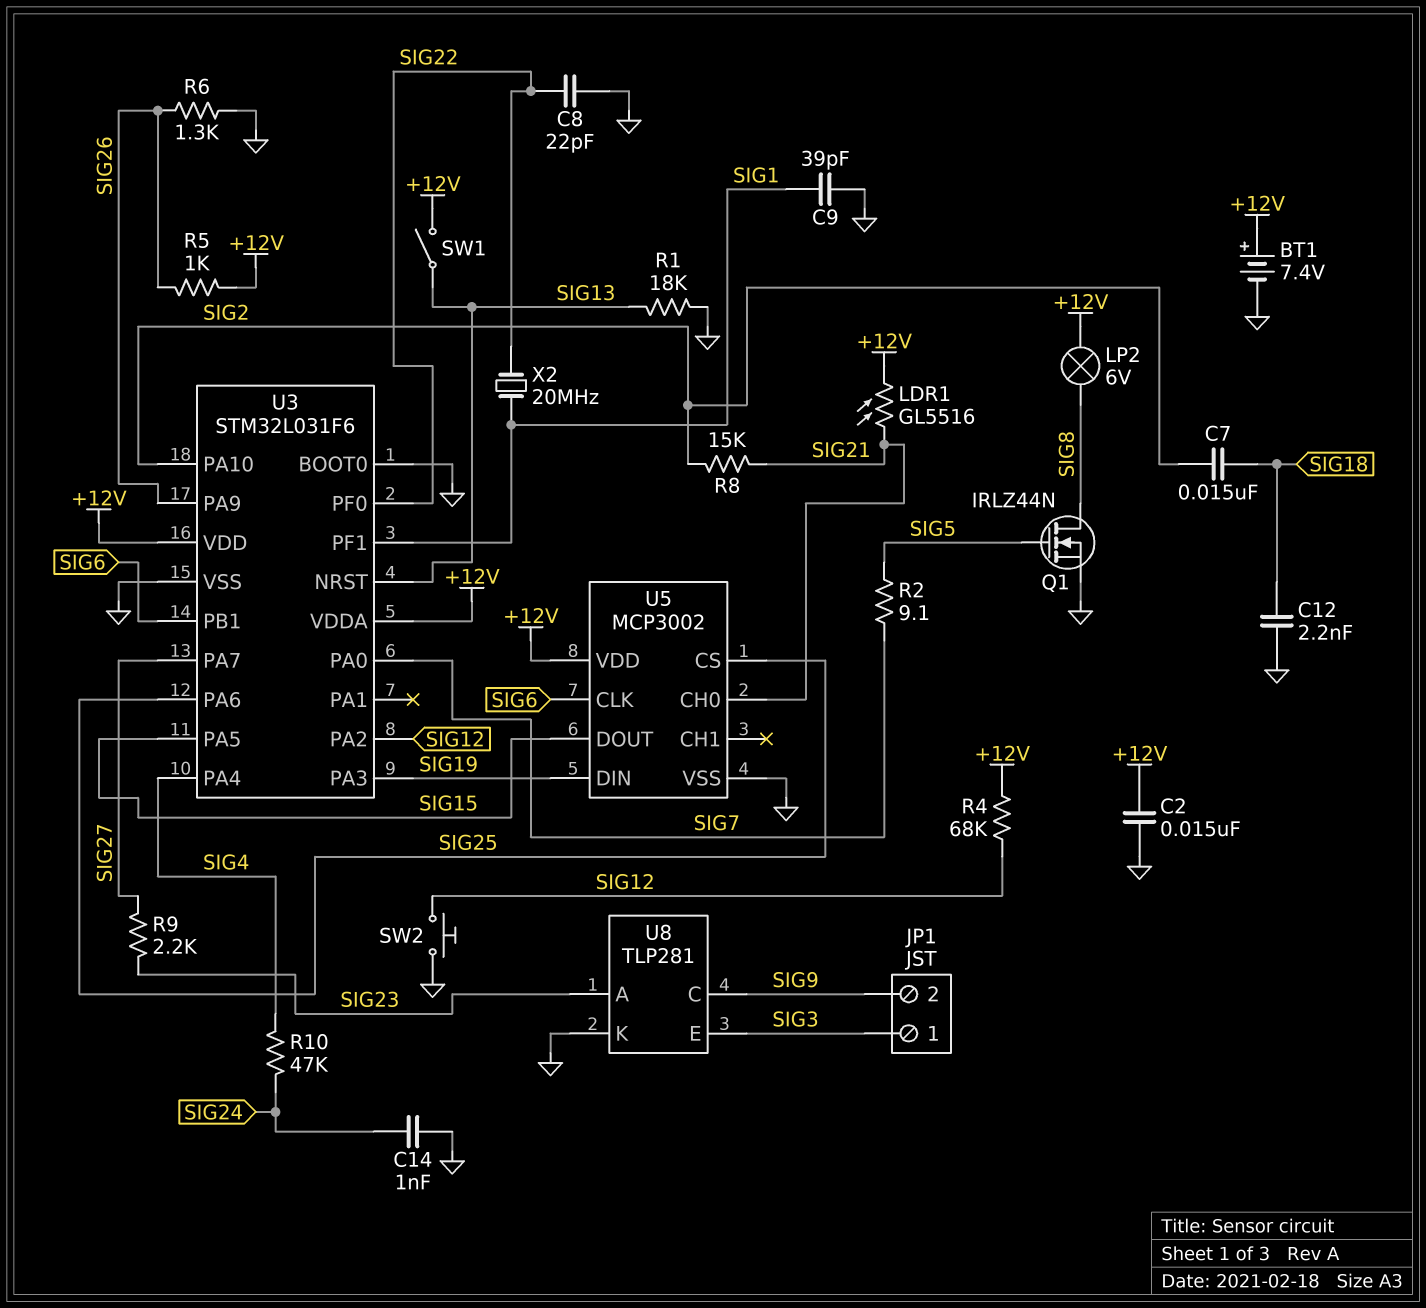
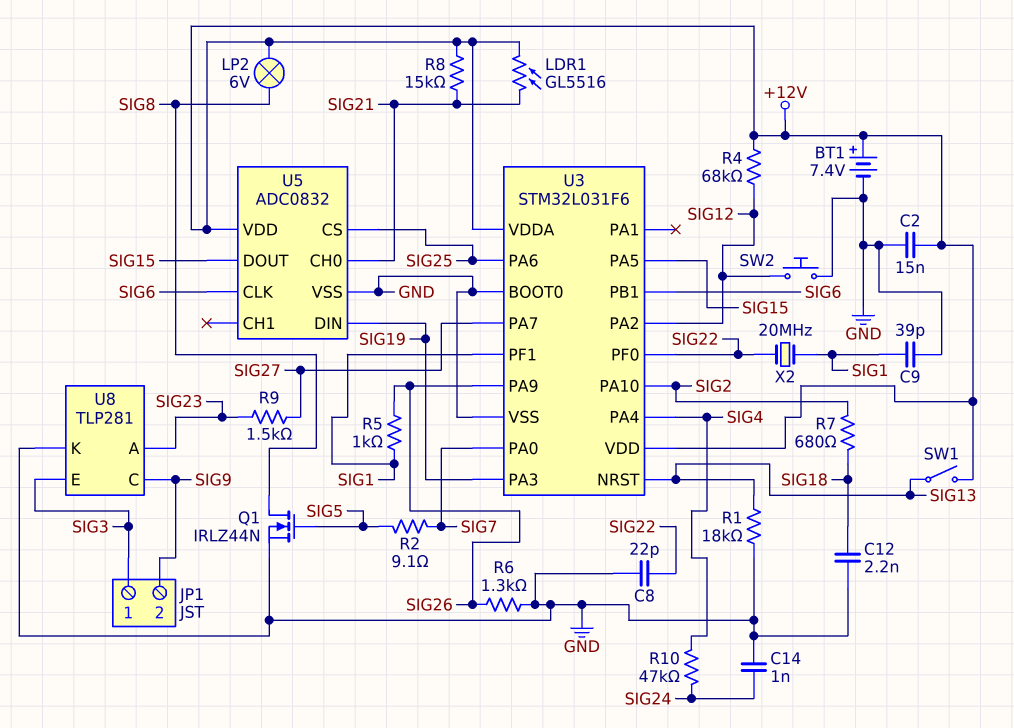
C7: 15nF (SIG2, SIG18) -> none
R5: 1k (+12V, SIG26) -> 1k (SIG1, SIG26)
R7: none -> 680 (SIG2, SIG18)
R8: 15k (SIG2, SIG21) -> 15k (+12V, SIG21)
R9: 2.2k (SIG23, SIG27) -> 1.5k (SIG23, SIG27)
U5: MCP3002 -> ADC0832

